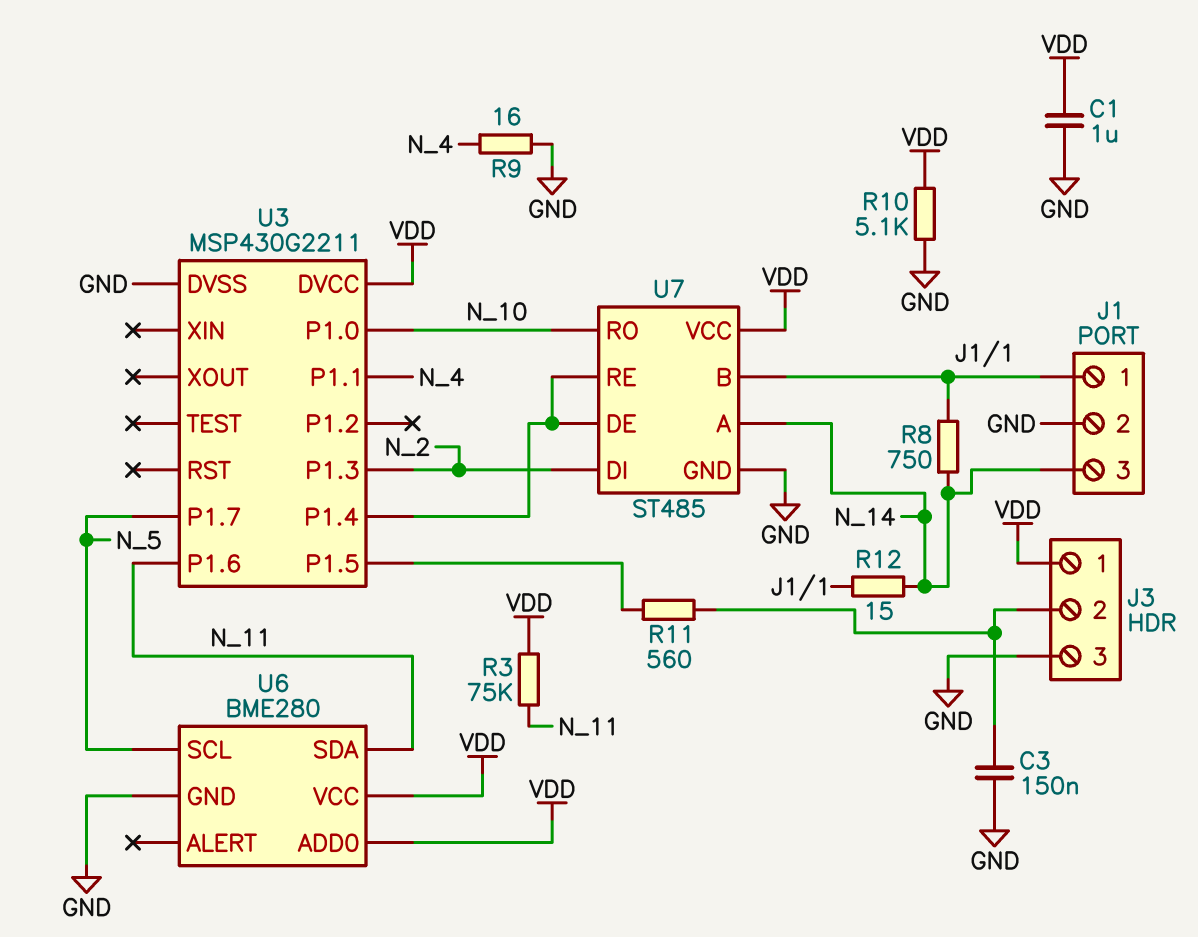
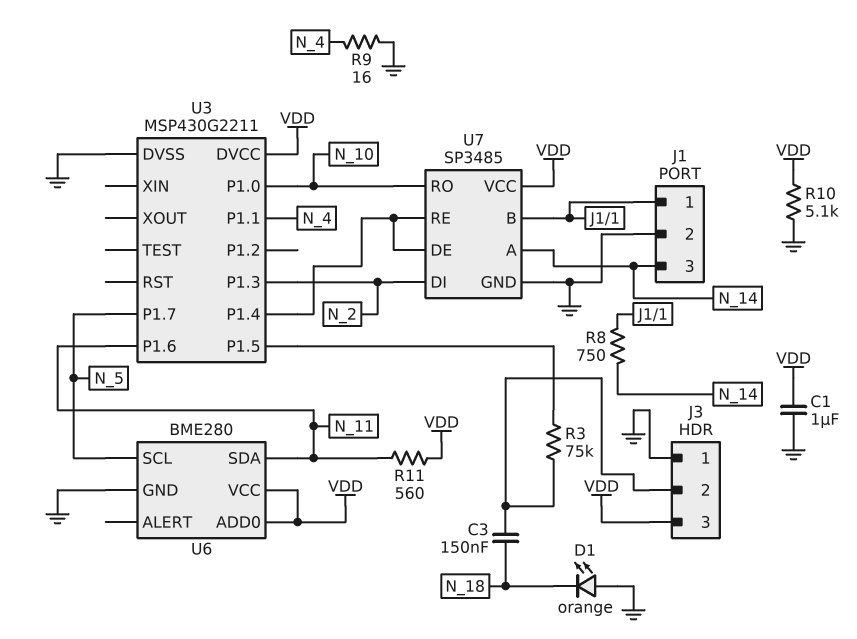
C3: 150nF (GND, J3/2) -> 150nF (J3/2, N_18)
D1: none -> LED orange (A GND, K N_18)
J3 pin 1: VDD -> GND
J3 pin 3: GND -> VDD
R3: 75k (N_11, VDD) -> 75k (J3/2, U3/P1.5)
R11: 560 (J3/2, U3/P1.5) -> 560 (N_11, VDD)
R12: 15 (J1/1, N_14) -> none
U7: ST485 -> SP3485

